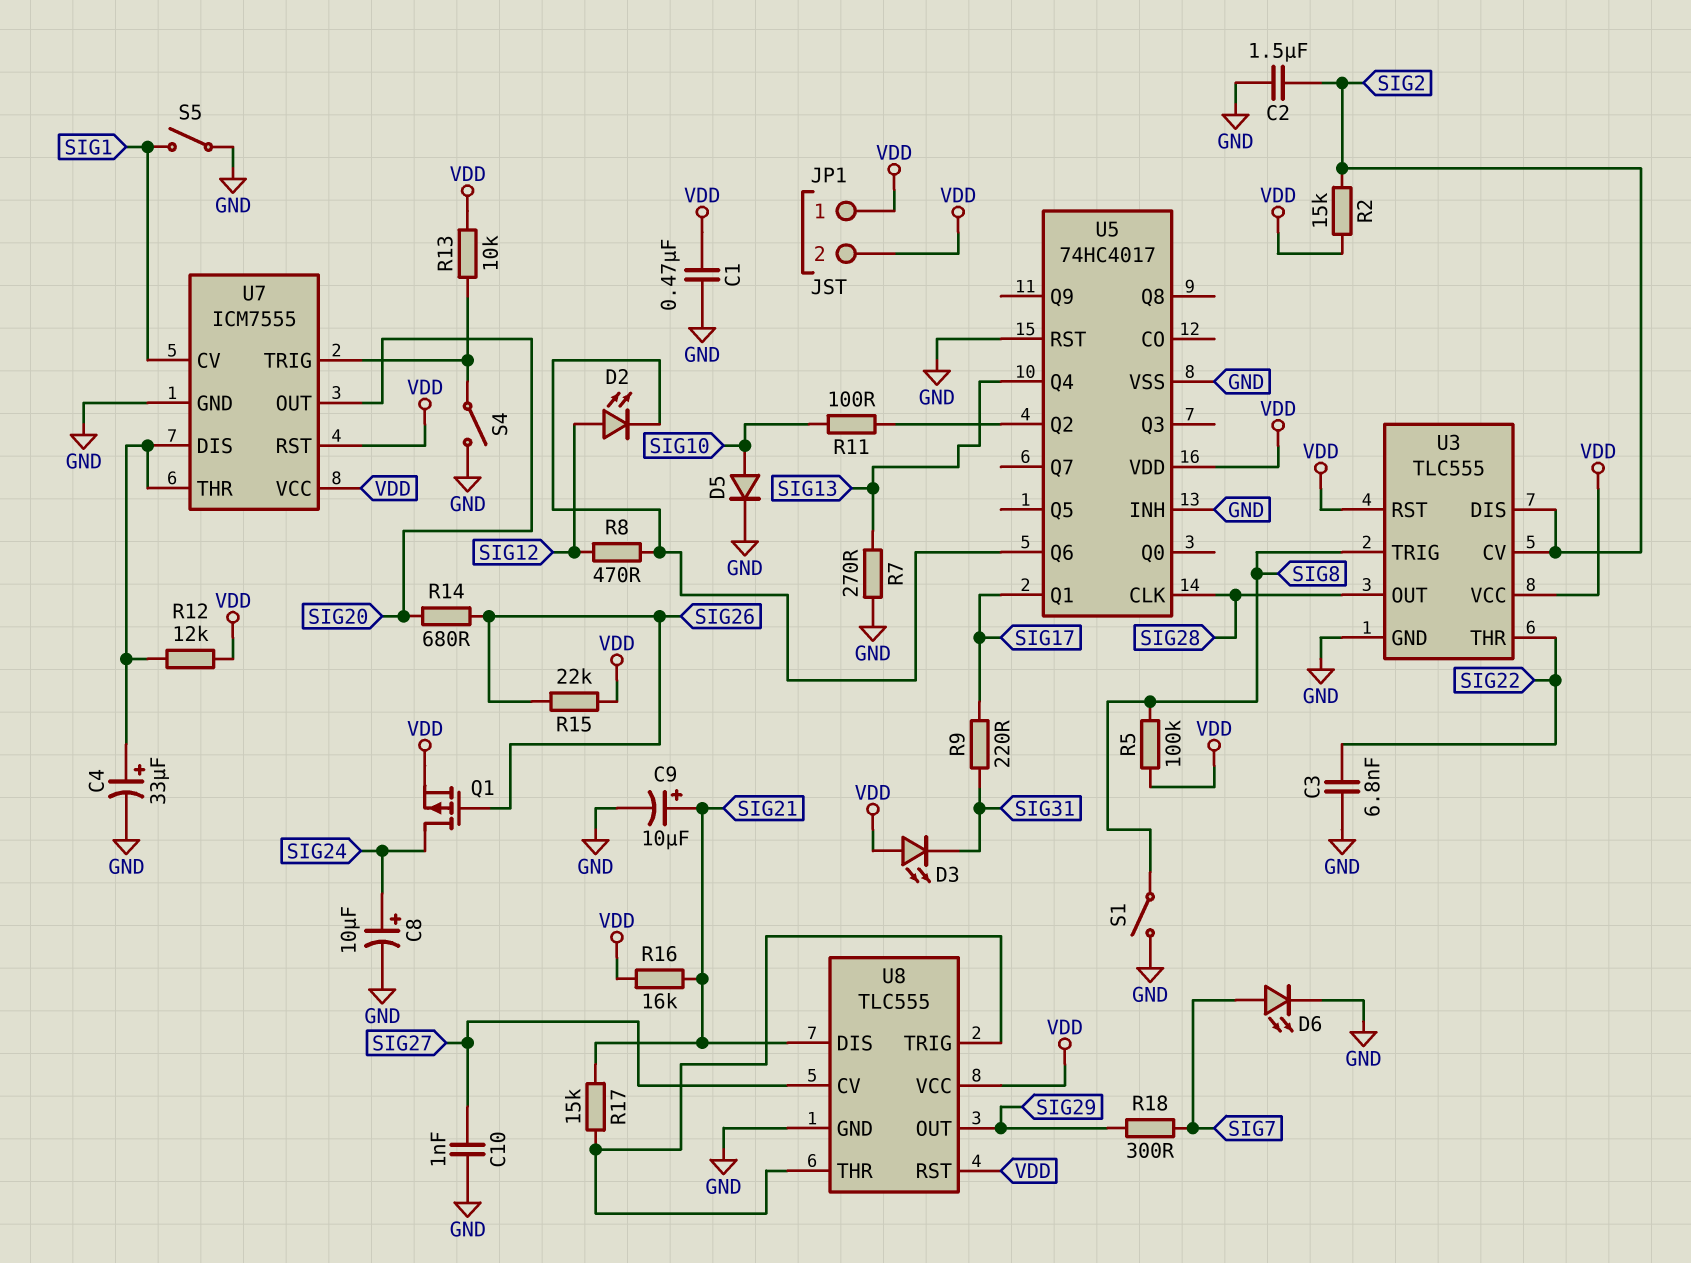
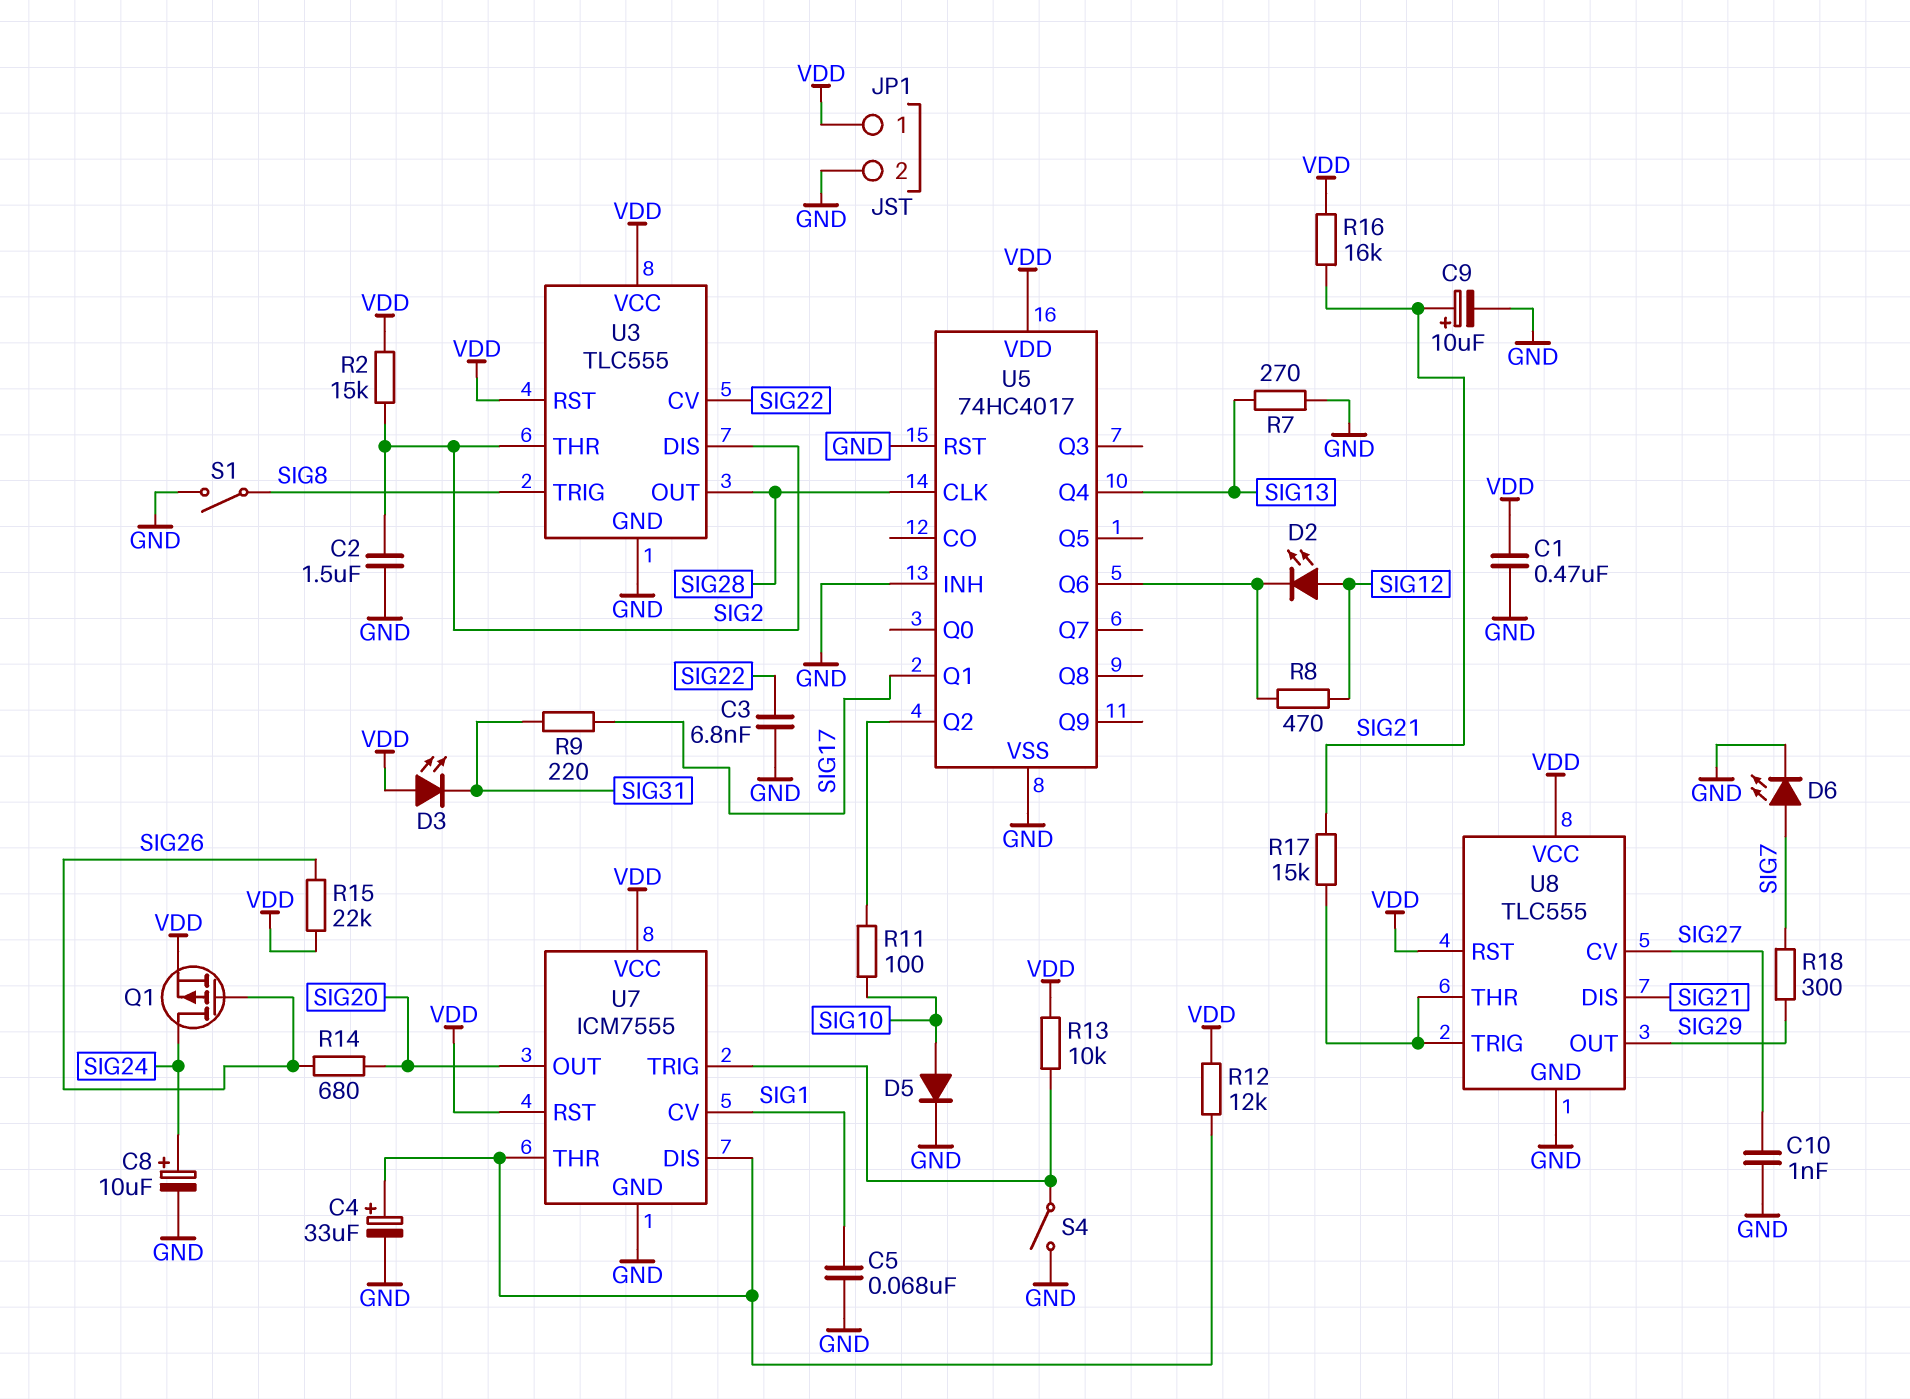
C5: none -> 68nF (GND, SIG1)
JP1 pin 2: VDD -> GND
R5: 100k (SIG8, VDD) -> none
S5: switch (GND, SIG1) -> none
U3 pin CV: SIG2 -> SIG22
U3 pin THR: SIG22 -> SIG2

